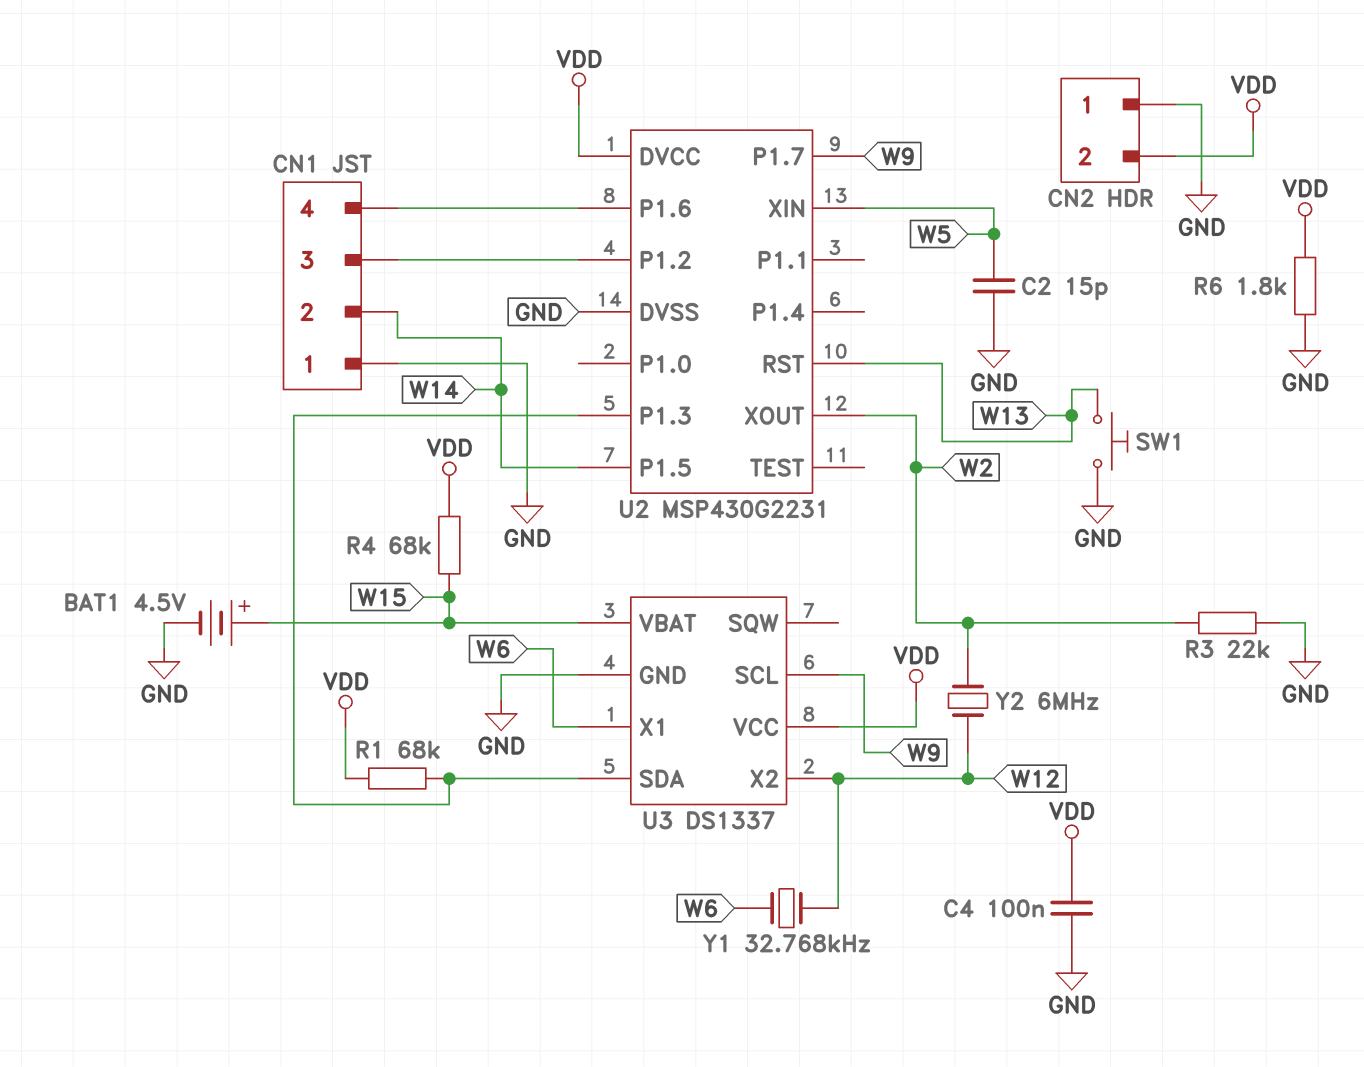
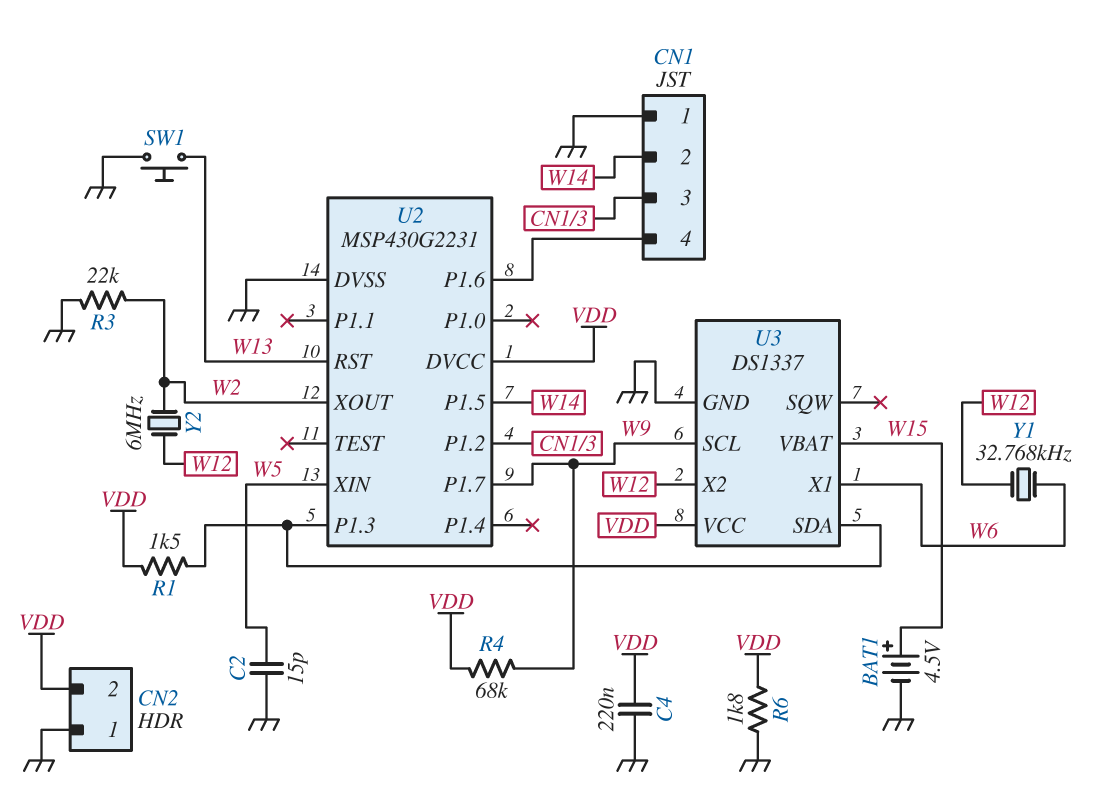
C4: 100nF (GND, VDD) -> 220nF (GND, VDD)
R1: 68k (U2/P1.3, VDD) -> 1.5k (U2/P1.3, VDD)
R4: 68k (VDD, W15) -> 68k (VDD, W9)

